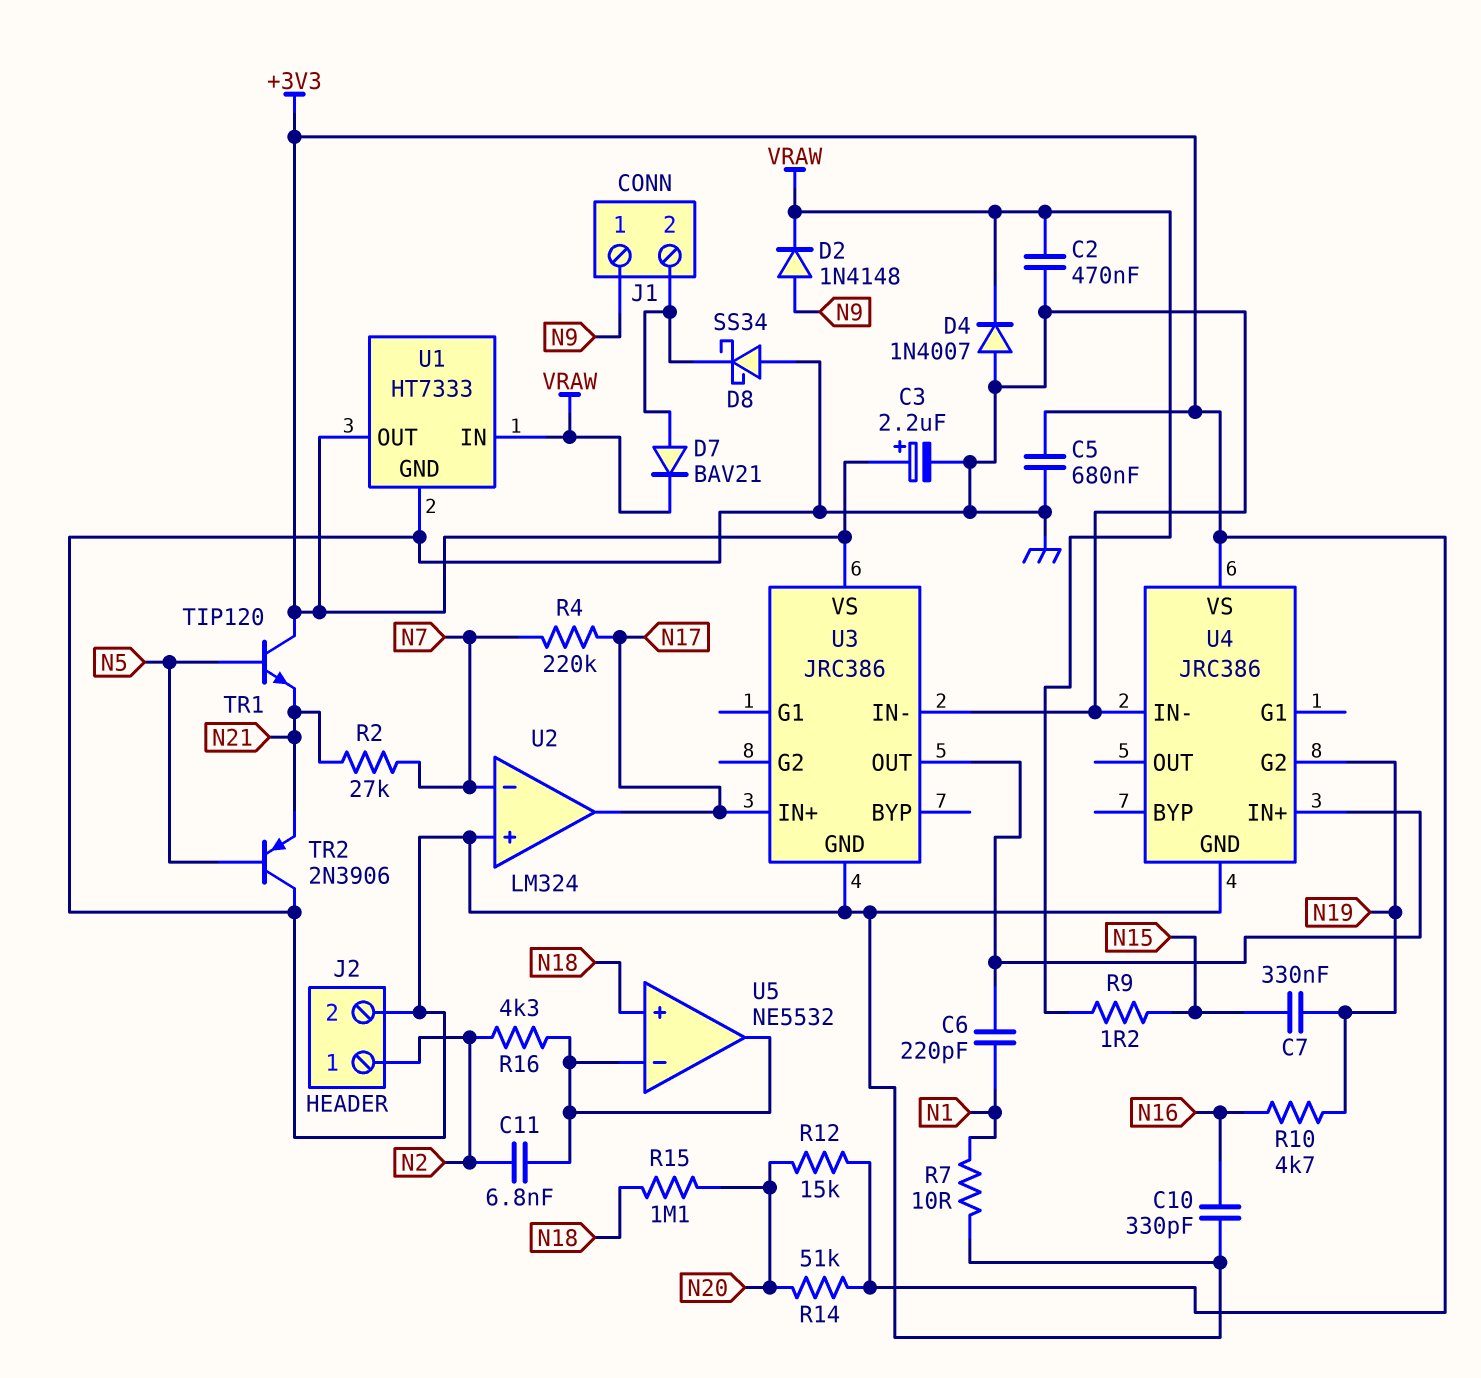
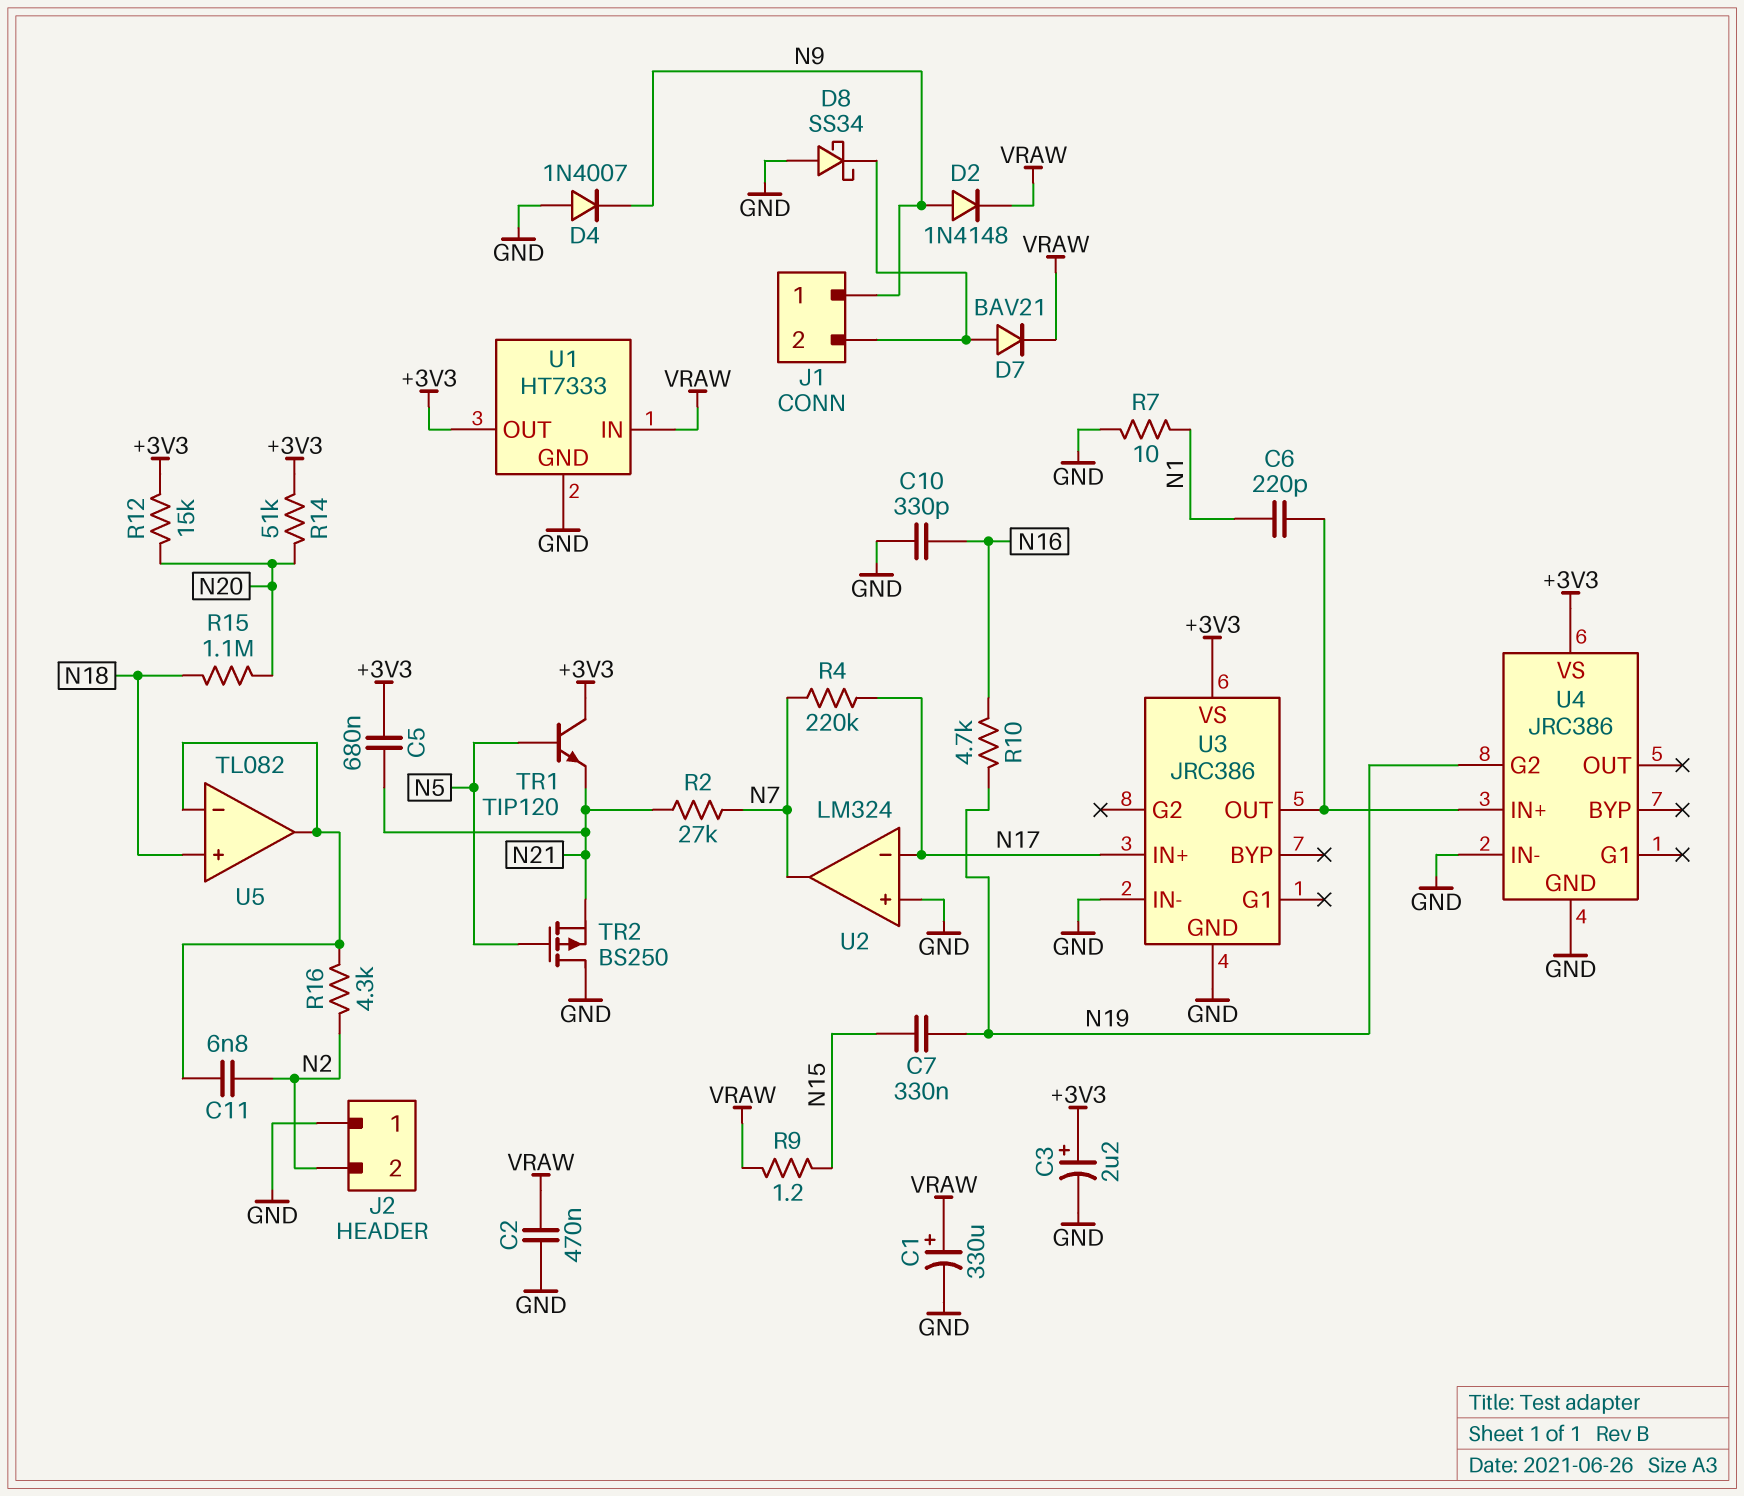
C1: none -> 330uF (plus VRAW, minus GND)
C5: 680nF (+3V3, GND) -> 680nF (+3V3, N21)
D4: diode 1N4007 (A GND, K VRAW) -> diode 1N4007 (A GND, K N9)
J2 pin 1: N2 -> GND
J2 pin 2: GND -> N2
TR2: PNP 2N3906 (B N5, C GND, E N21) -> PMOS BS250 (G N5, D GND, S N21)
U2 pin in-: N7 -> N17
U2 pin out: N17 -> N7
U5: NE5532 -> TL082

